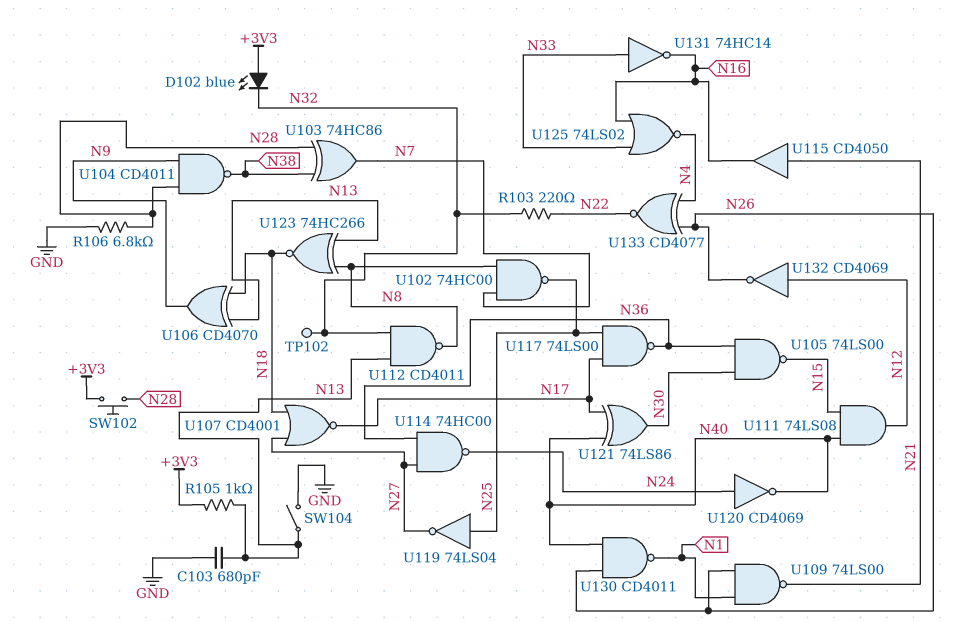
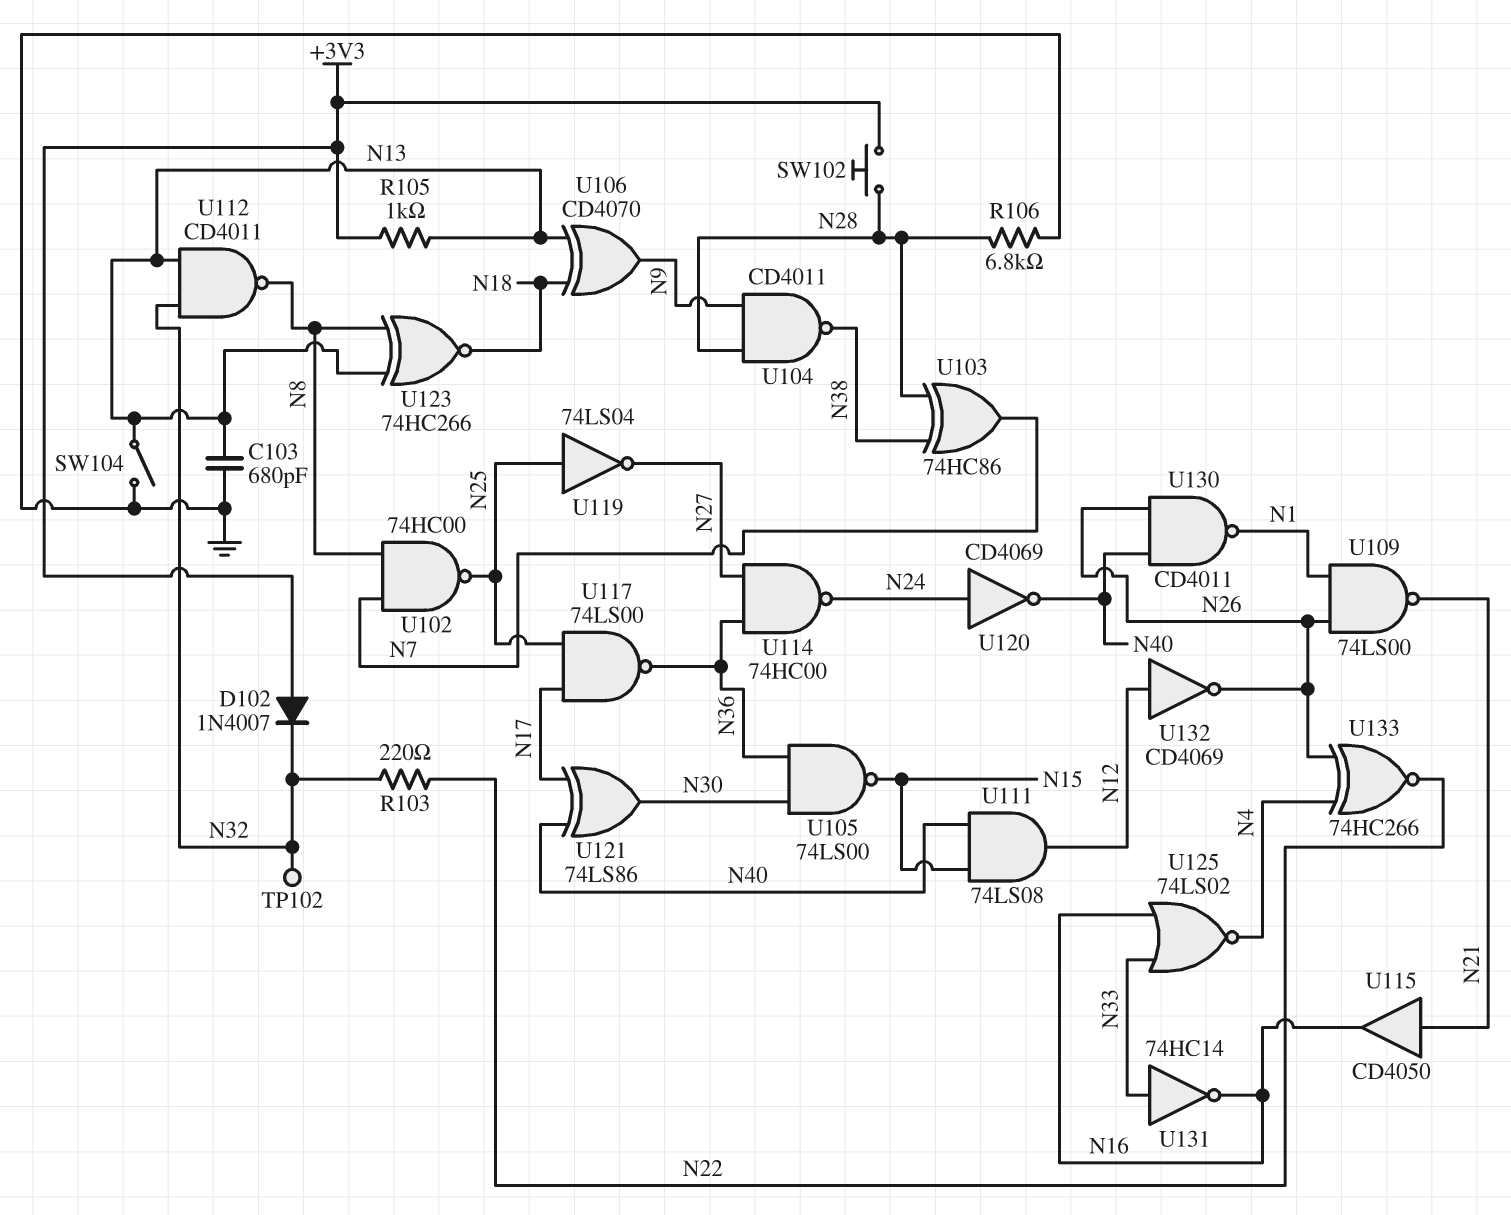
D102: LED blue (A +3V3, K N32) -> diode 1N4007 (A +3V3, K N32)
U107: NOR CD4001 (in N18, in N27, out N17) -> none
U133: XNOR CD4077 (in N4, in N26, out N22) -> XNOR 74HC266 (in N4, in N26, out N22)

